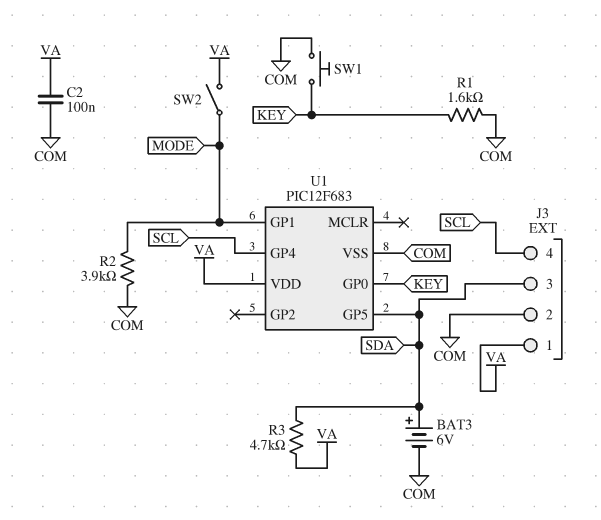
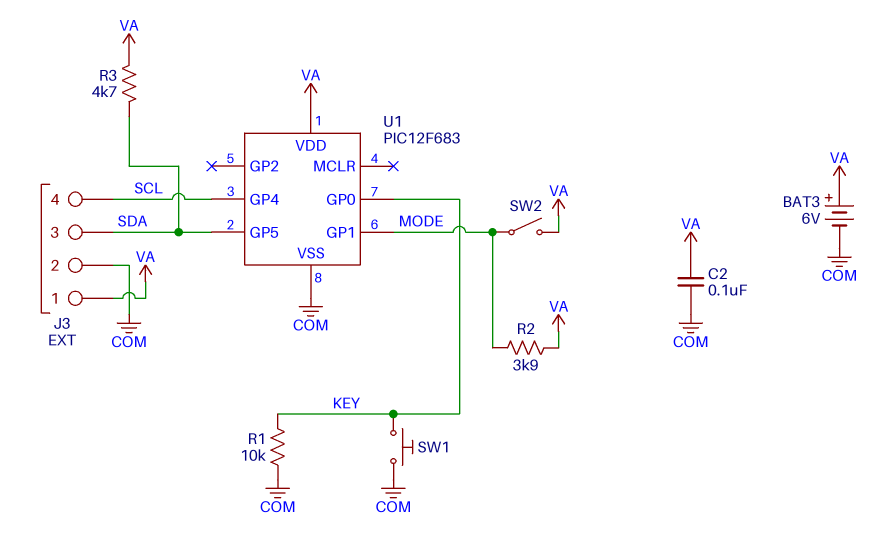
BAT3: 6V (plus SDA, minus COM) -> 6V (plus VA, minus COM)
R1: 1.6k (COM, KEY) -> 10k (COM, KEY)
R2: 3.9k (COM, MODE) -> 3.9k (MODE, VA)

